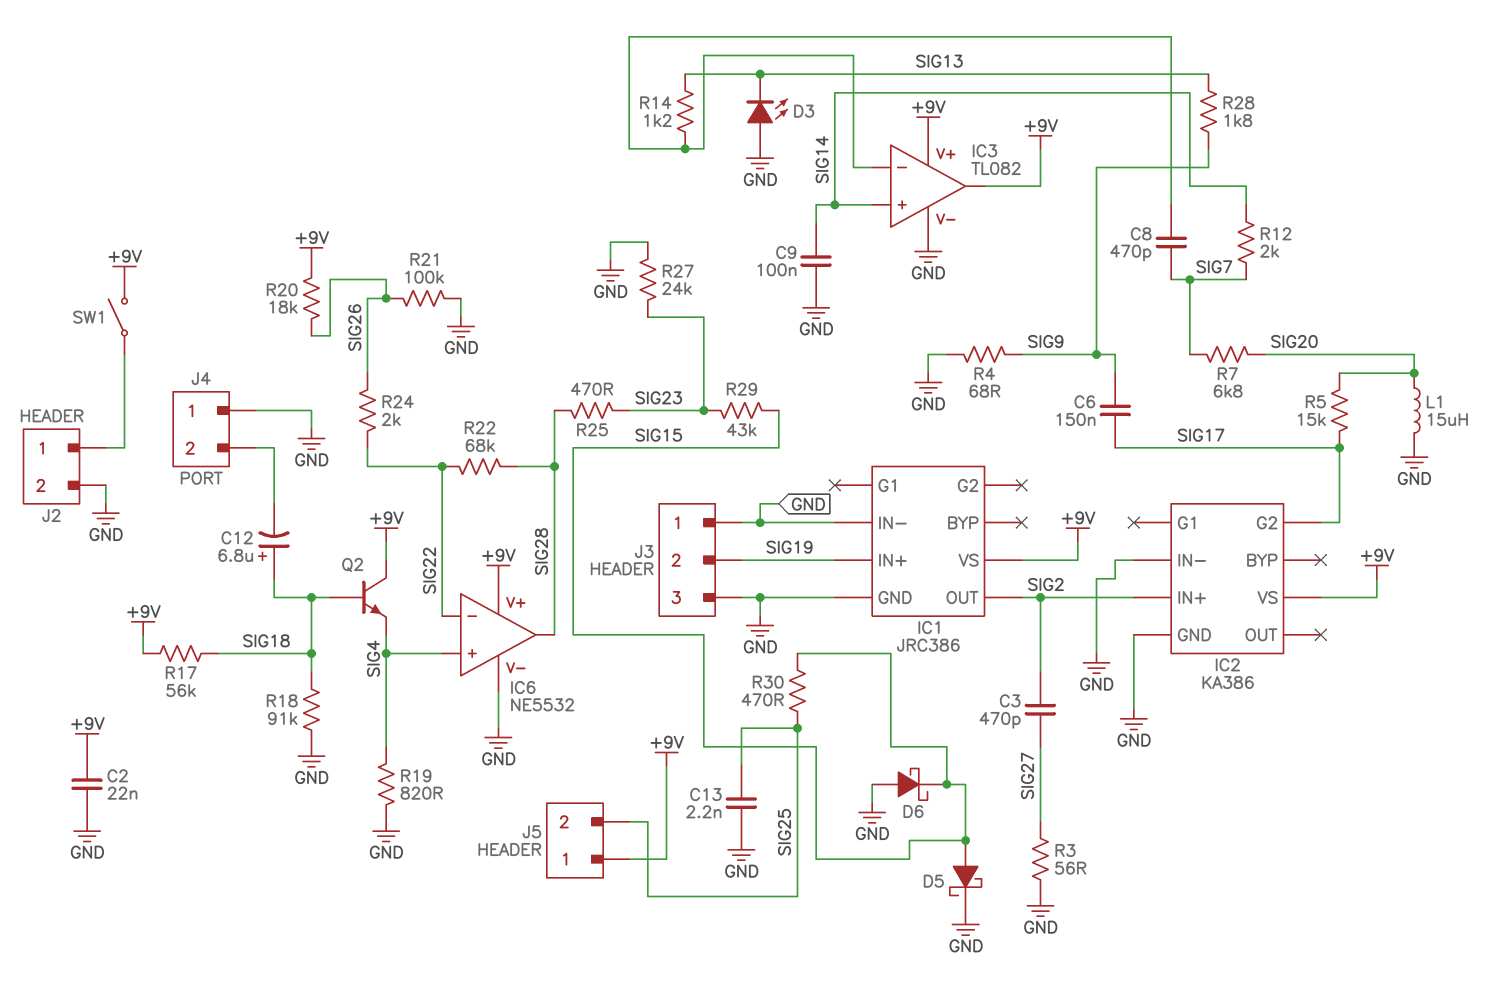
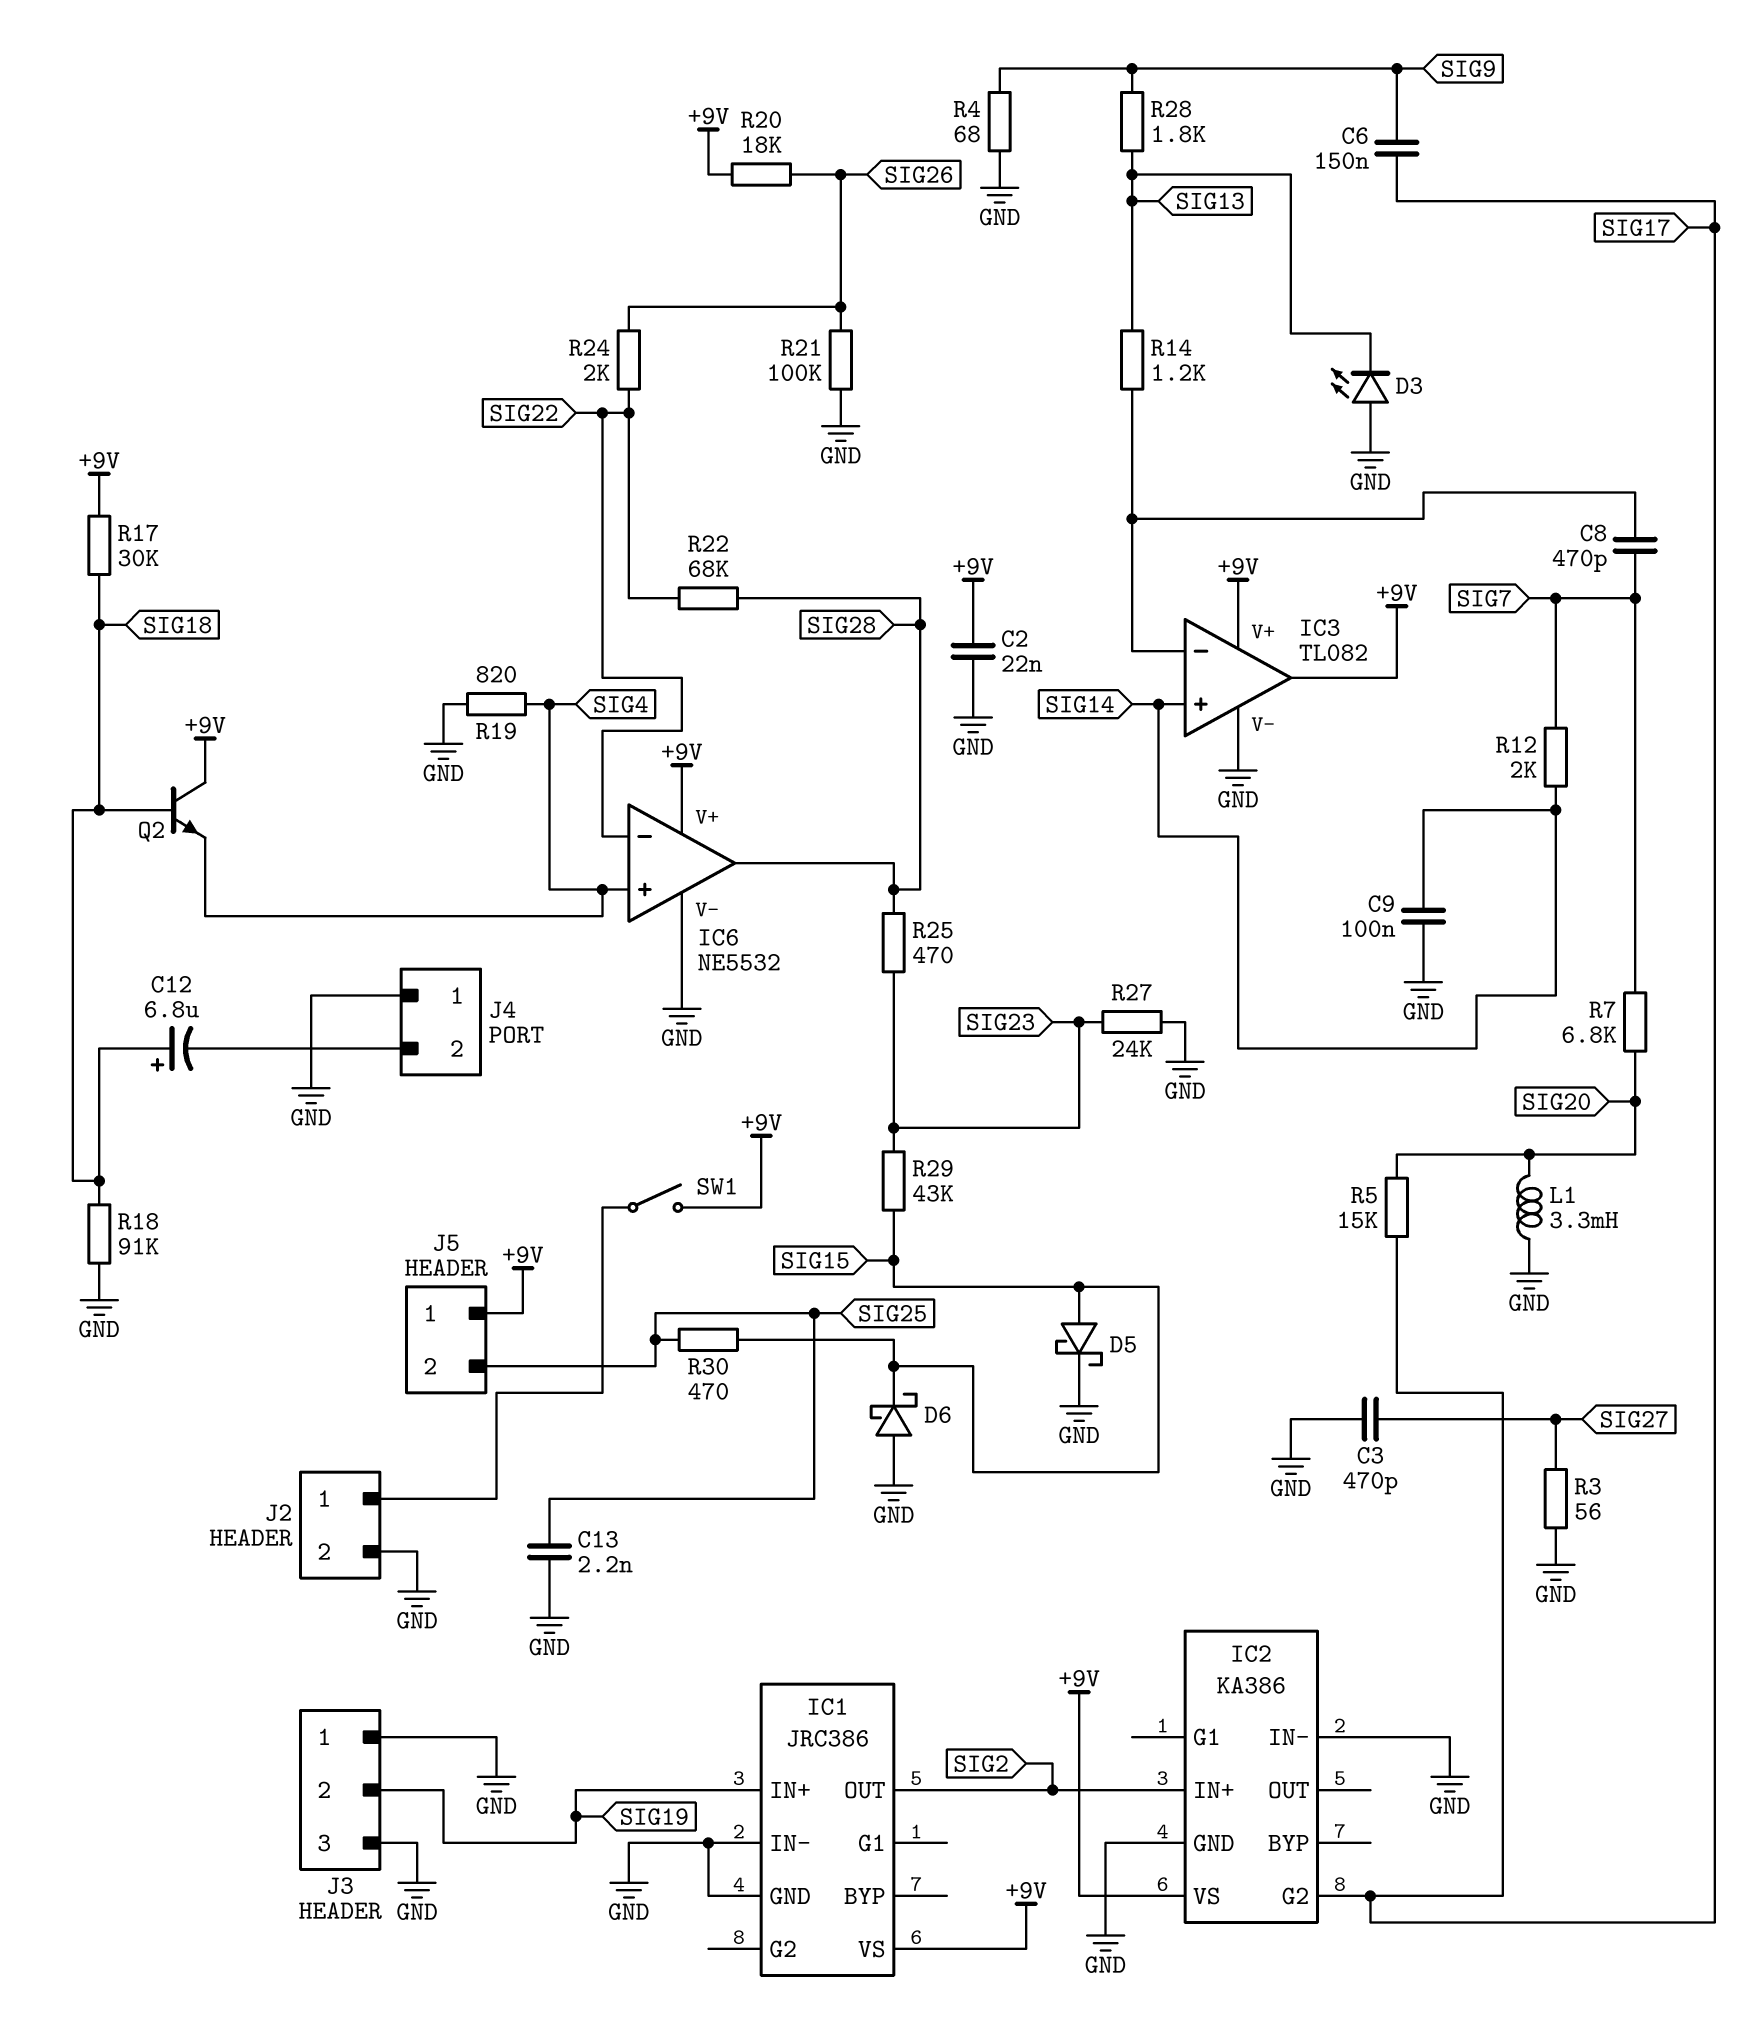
C3: 470pF (SIG2, SIG27) -> 470pF (GND, SIG27)
L1: 15uH (GND, SIG20) -> 3.3mH (GND, SIG20)
R17: 56k (+9V, SIG18) -> 30k (+9V, SIG18)

